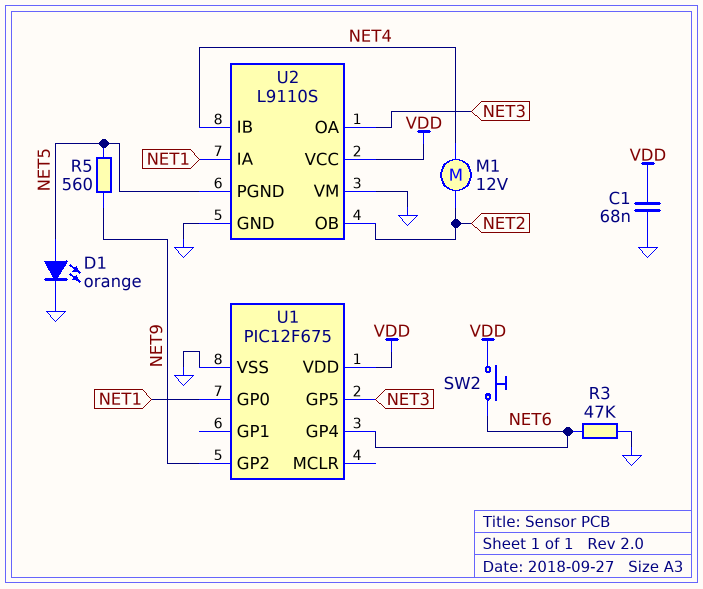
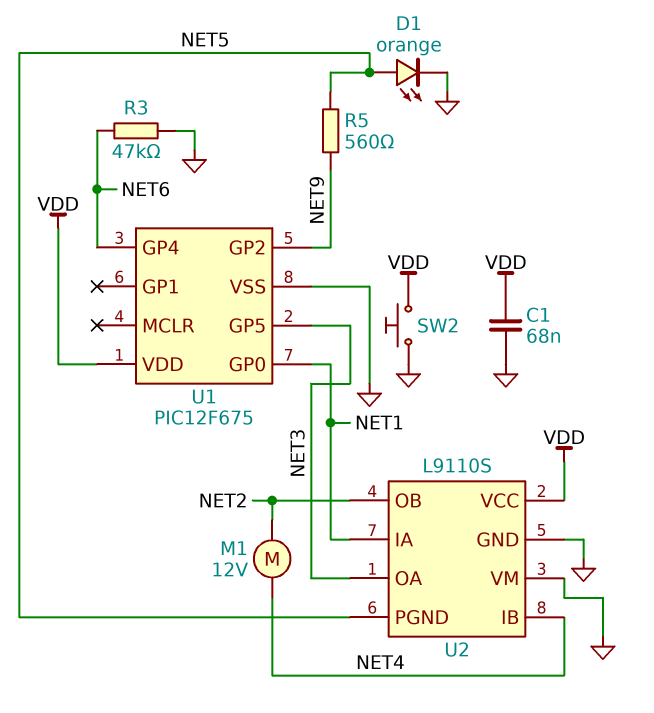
SW2: button (NET6, VDD) -> button (GND, VDD)

